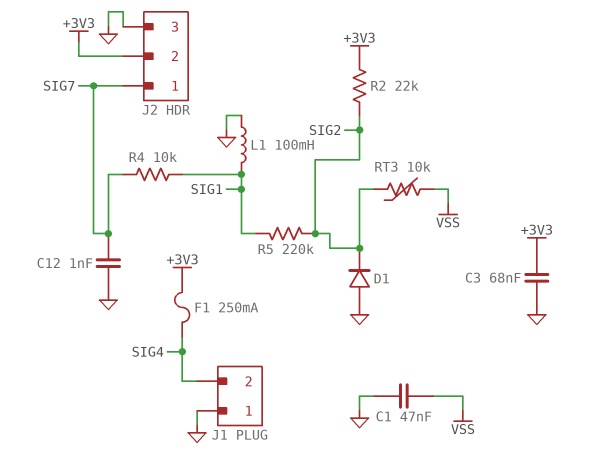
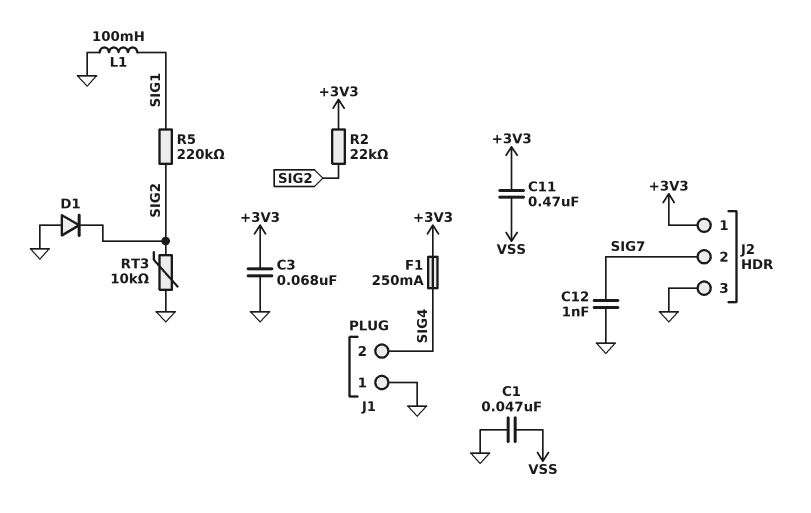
C11: none -> 470nF (+3V3, VSS)
J2 pin 1: SIG7 -> +3V3
J2 pin 2: +3V3 -> SIG7
R4: 10k (SIG1, SIG7) -> none
RT3: 10k (SIG2, VSS) -> 10k (GND, SIG2)

